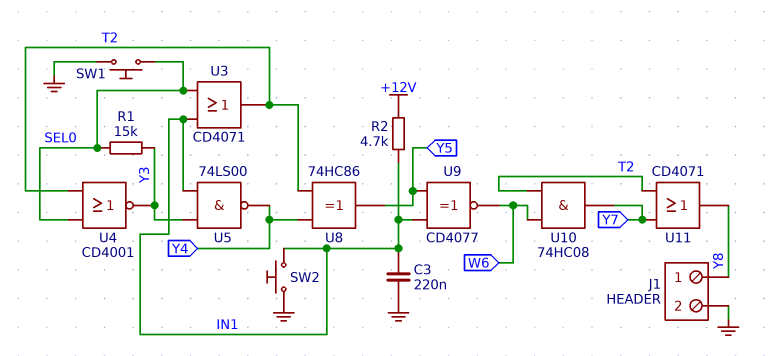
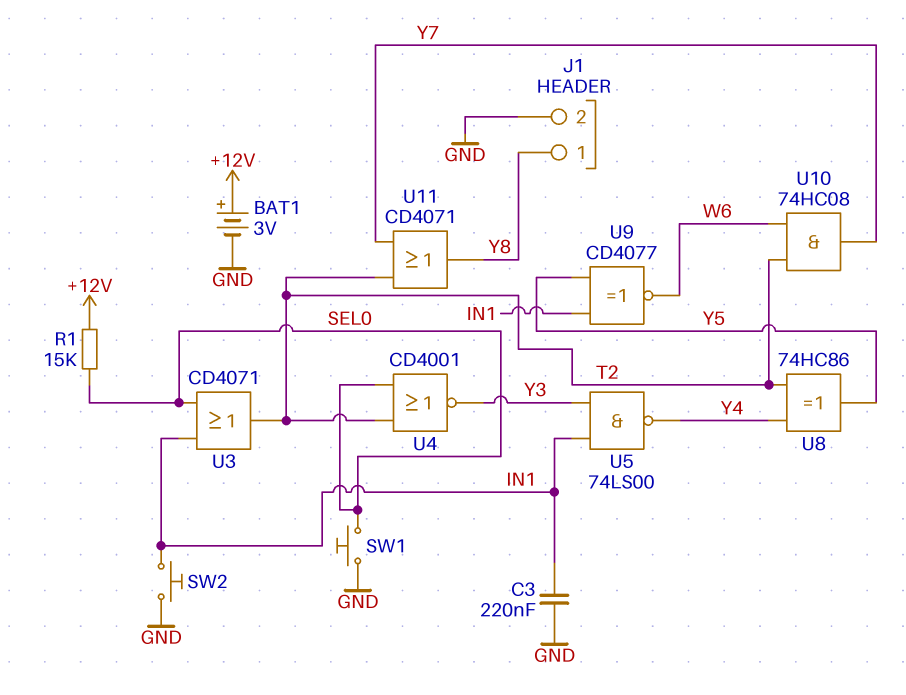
BAT1: none -> 3V (plus +12V, minus GND)
R1: 15k (SEL0, Y3) -> 15k (+12V, SEL0)
R2: 4.7k (+12V, IN1) -> none

